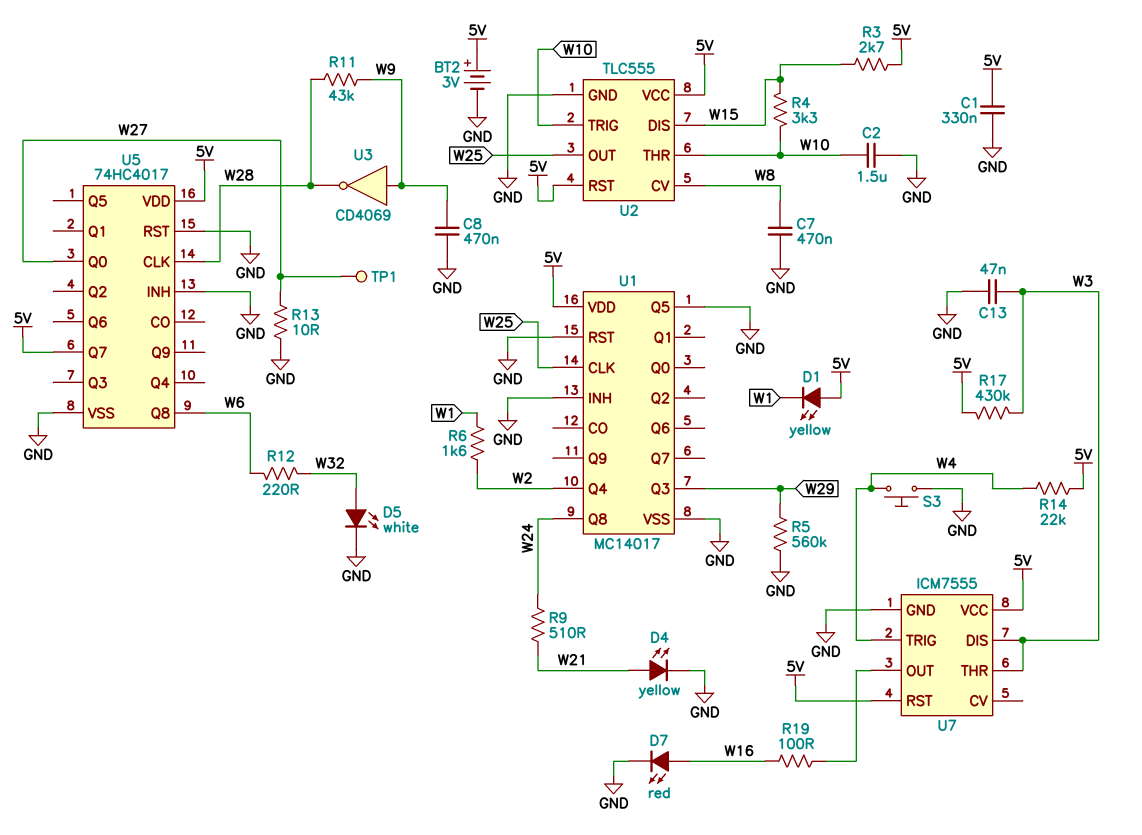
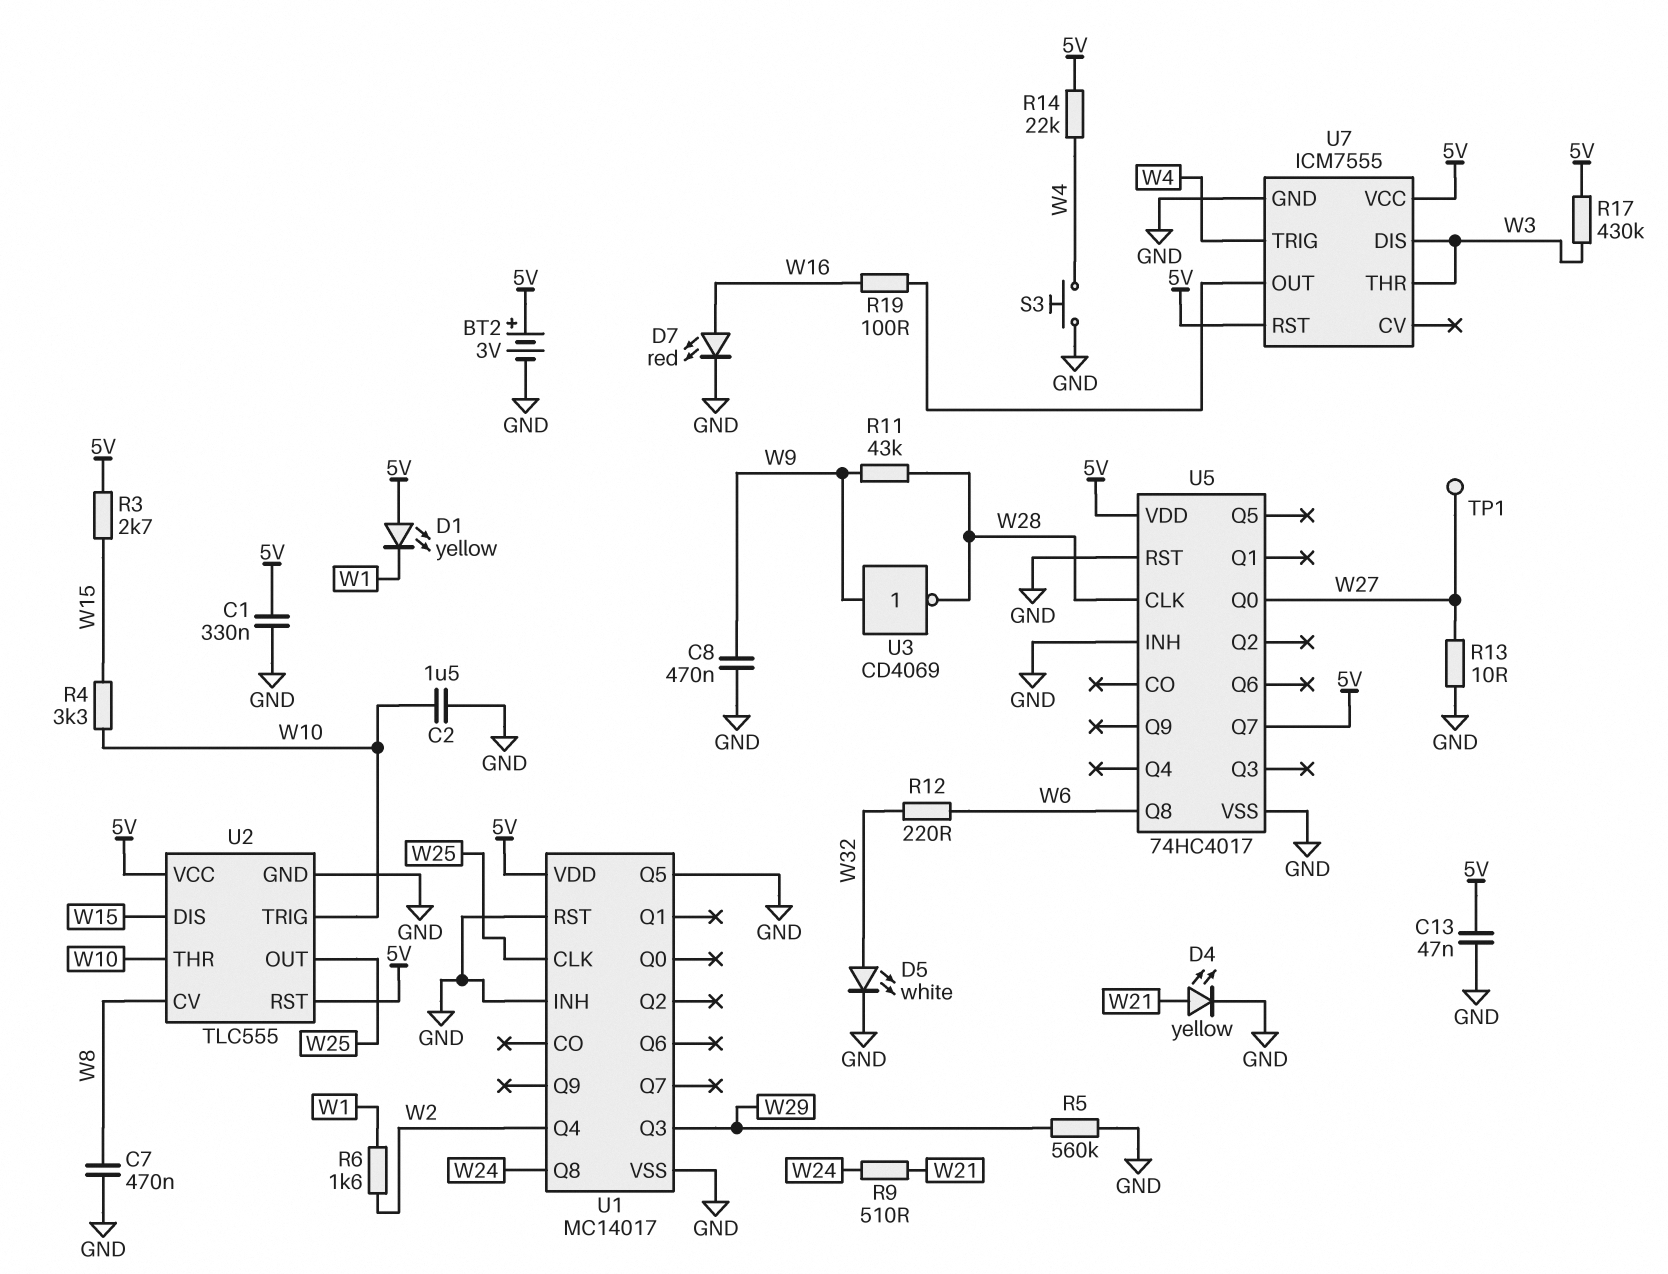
C13: 47nF (GND, W3) -> 47nF (5V, GND)

